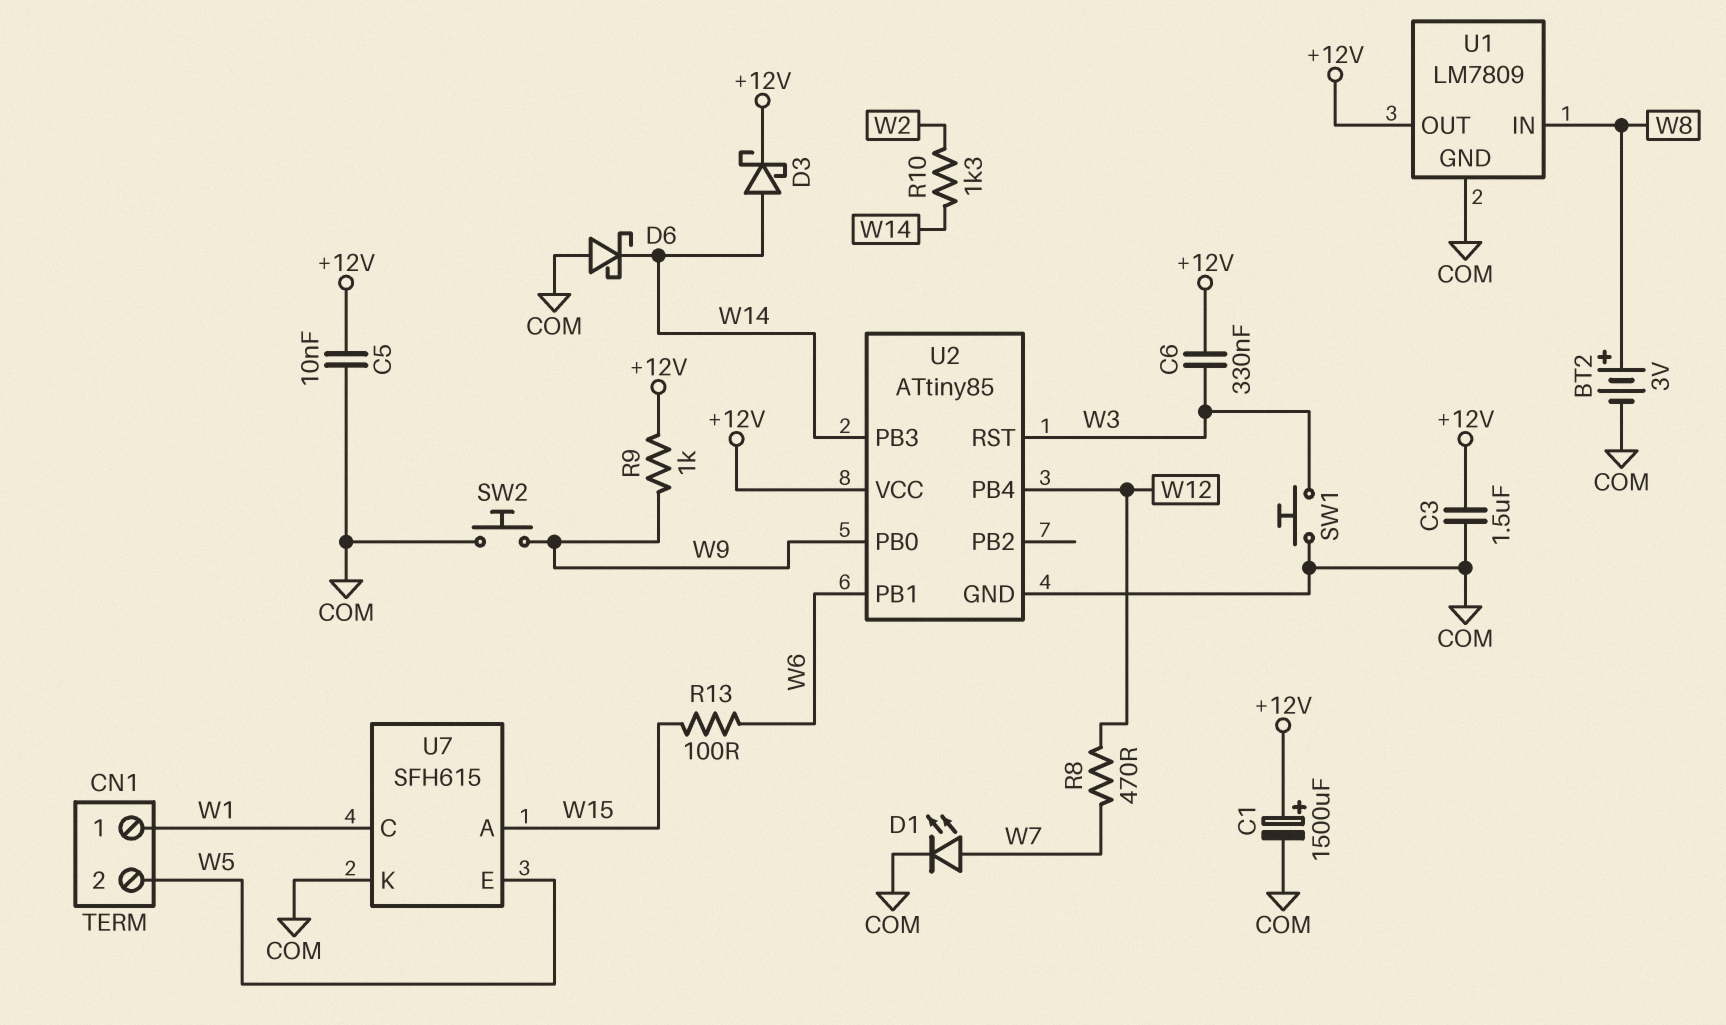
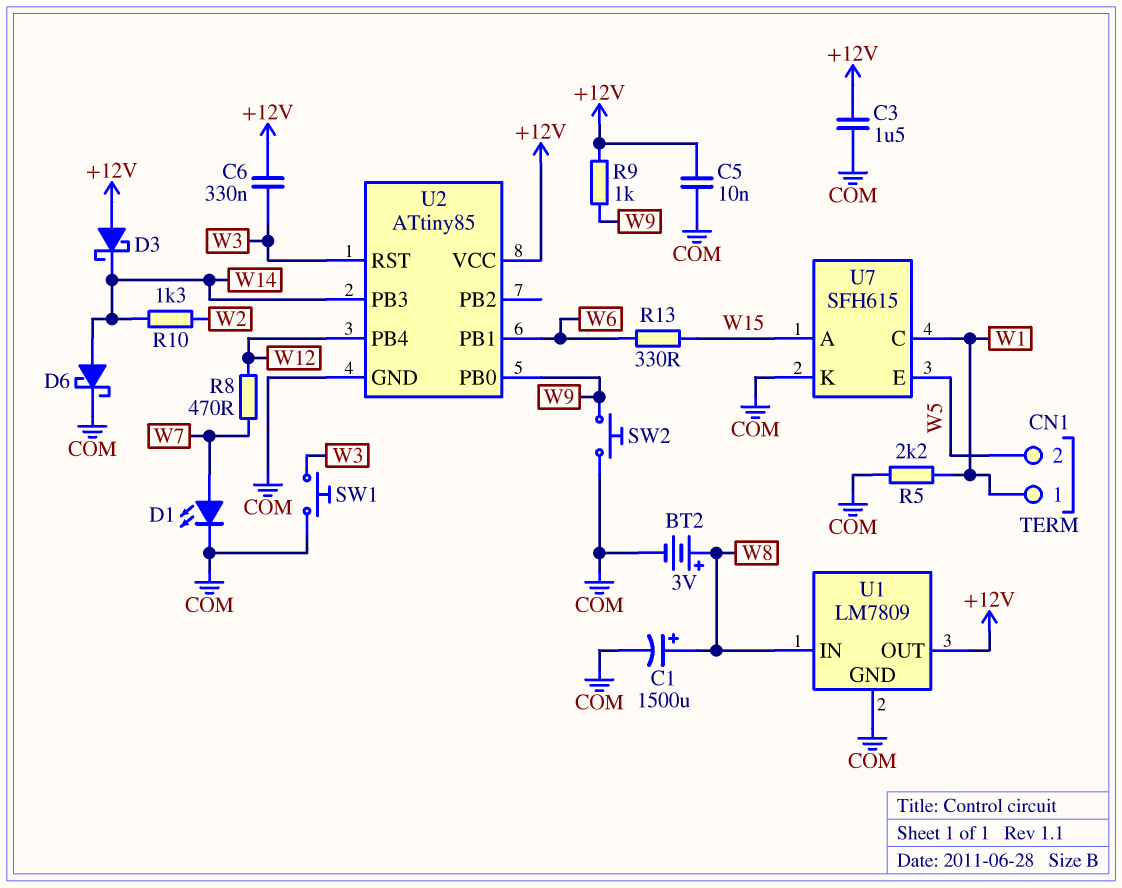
C1: 1500uF (plus +12V, minus COM) -> 1500uF (plus W8, minus COM)
D3: schottky (A W14, K +12V) -> schottky (A +12V, K W14)
D6: schottky (A COM, K W14) -> schottky (A W14, K COM)
R5: none -> 2.2k (COM, W1)
R13: 100 (W6, W15) -> 330 (W6, W15)

